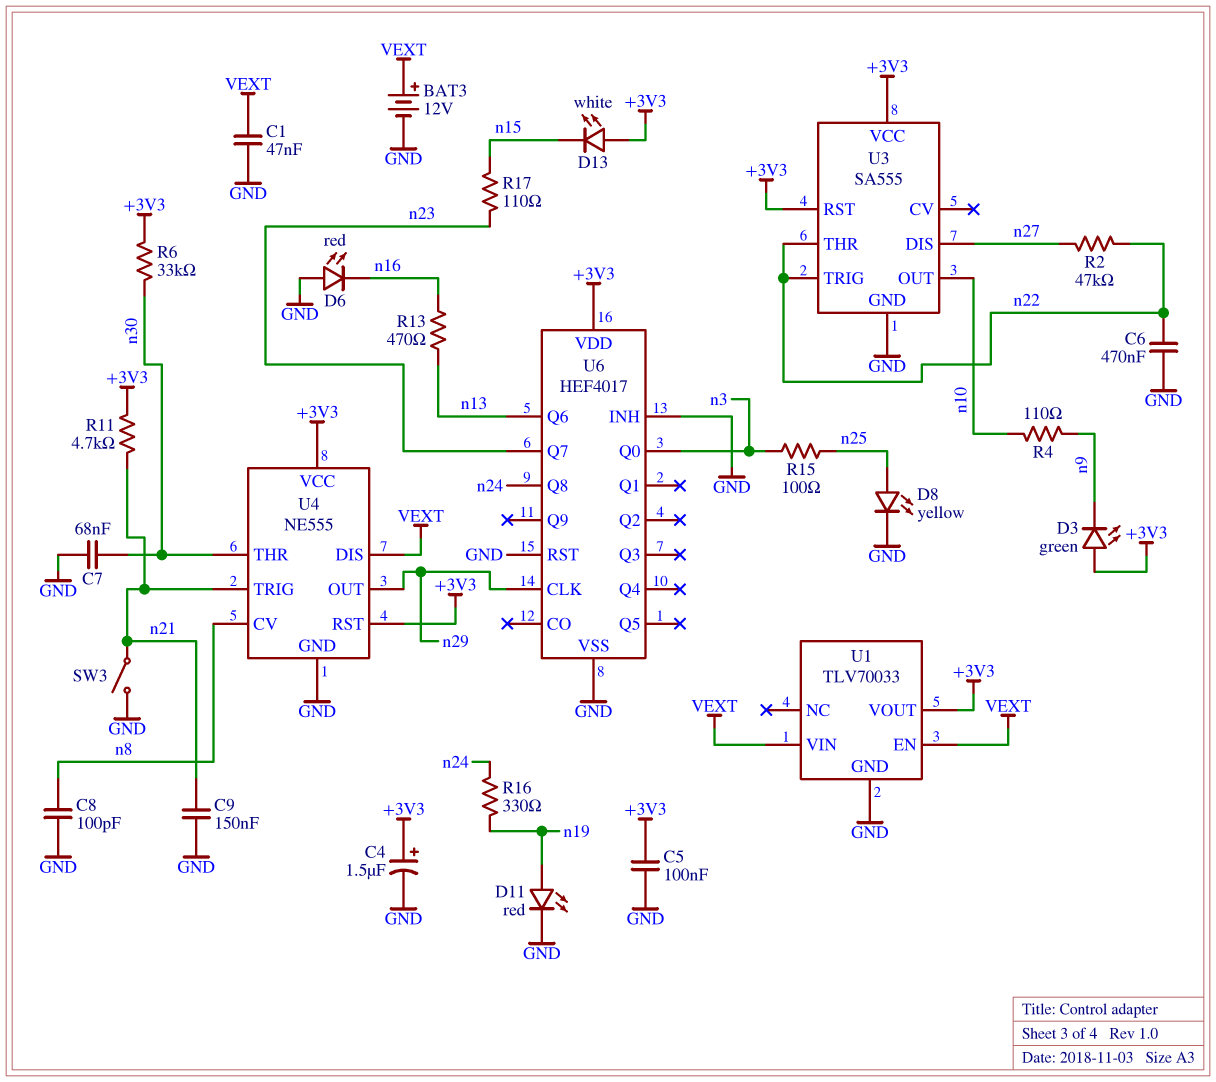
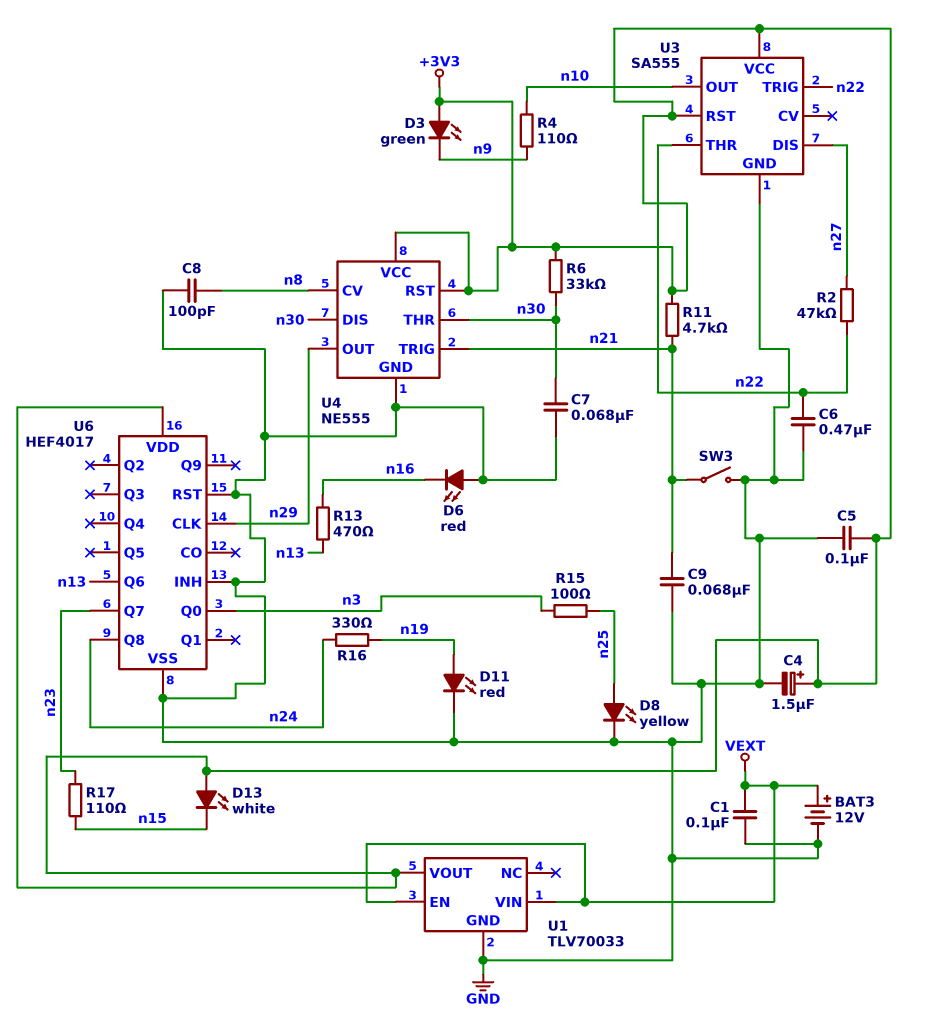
C1: 47nF (GND, VEXT) -> 100nF (GND, VEXT)
C9: 150nF (GND, n21) -> 68nF (GND, n21)
U4 pin DIS: VEXT -> n30

